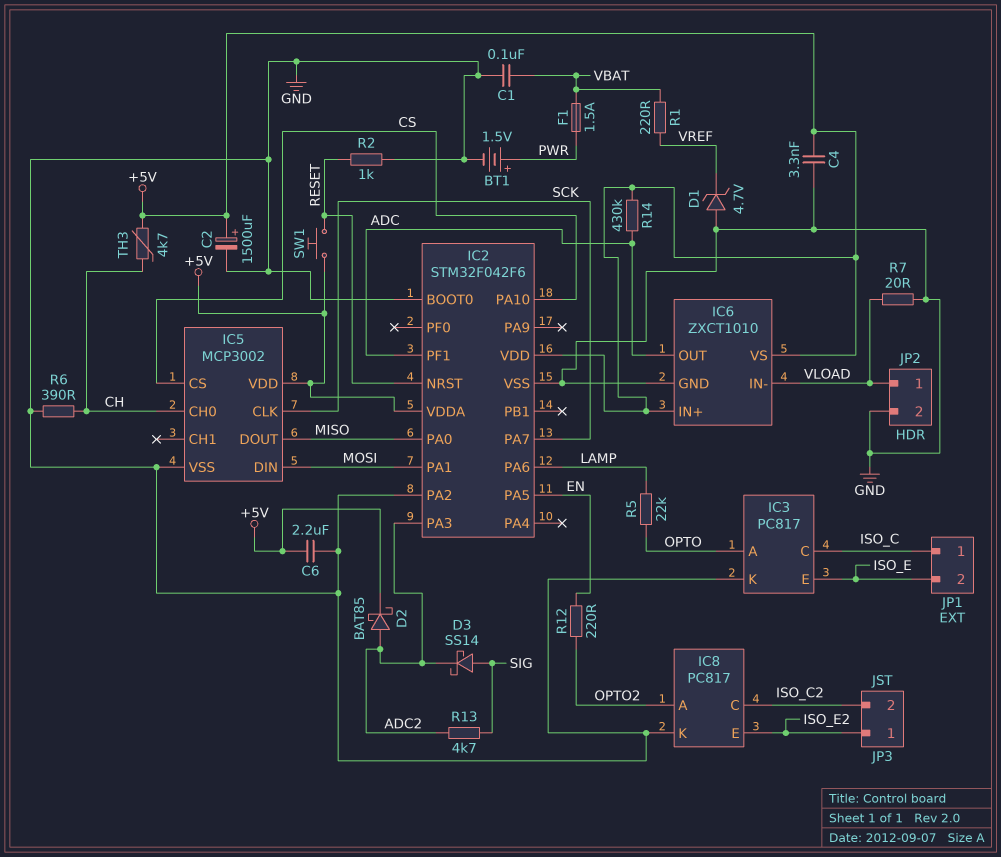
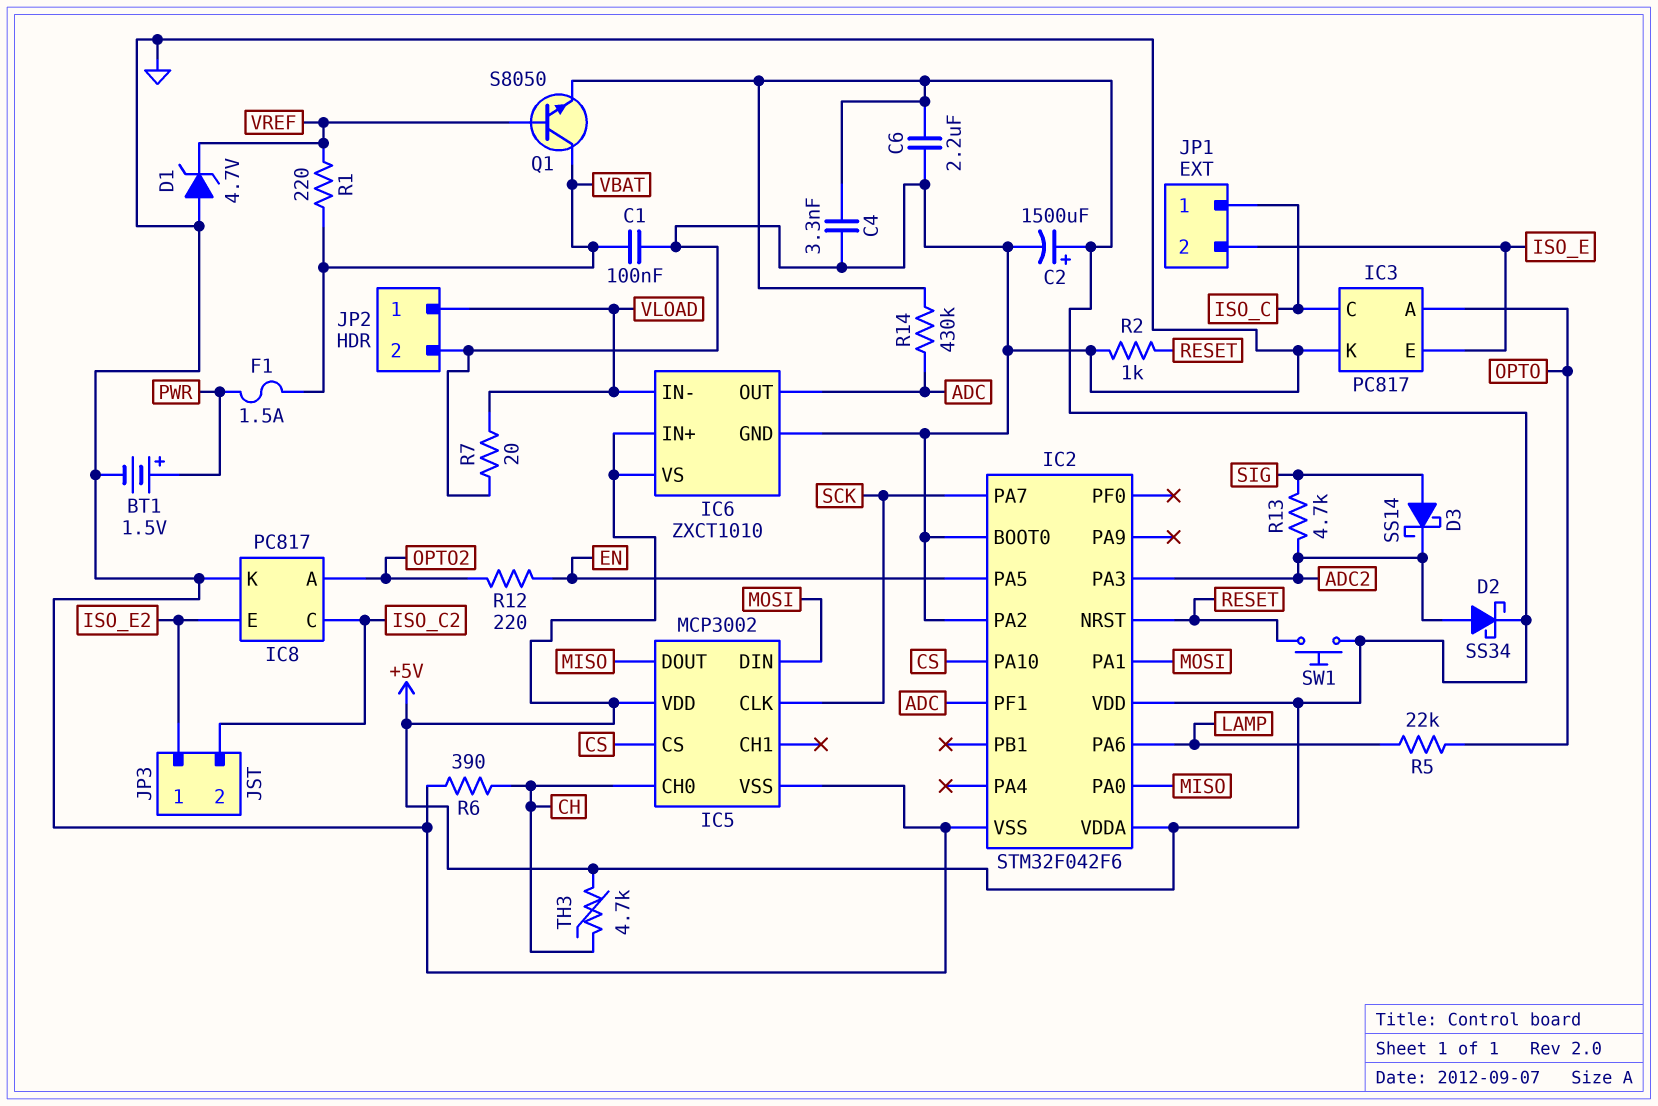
D2: schottky BAT85 (A ADC2, K +5V) -> schottky SS34 (A ADC2, K +5V)
Q1: none -> NPN S8050 (B VREF, C VBAT, E +5V)

